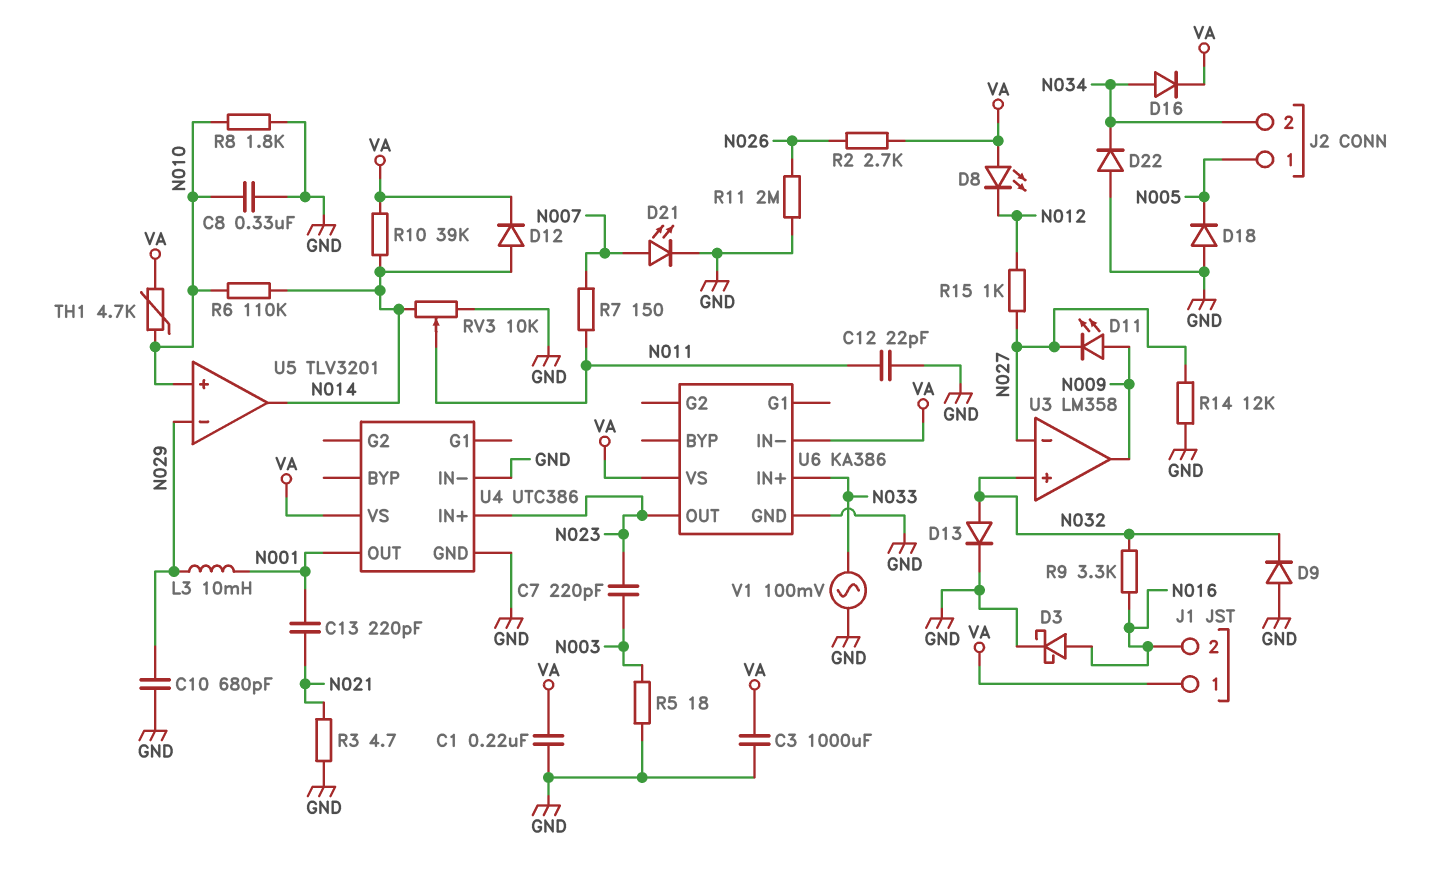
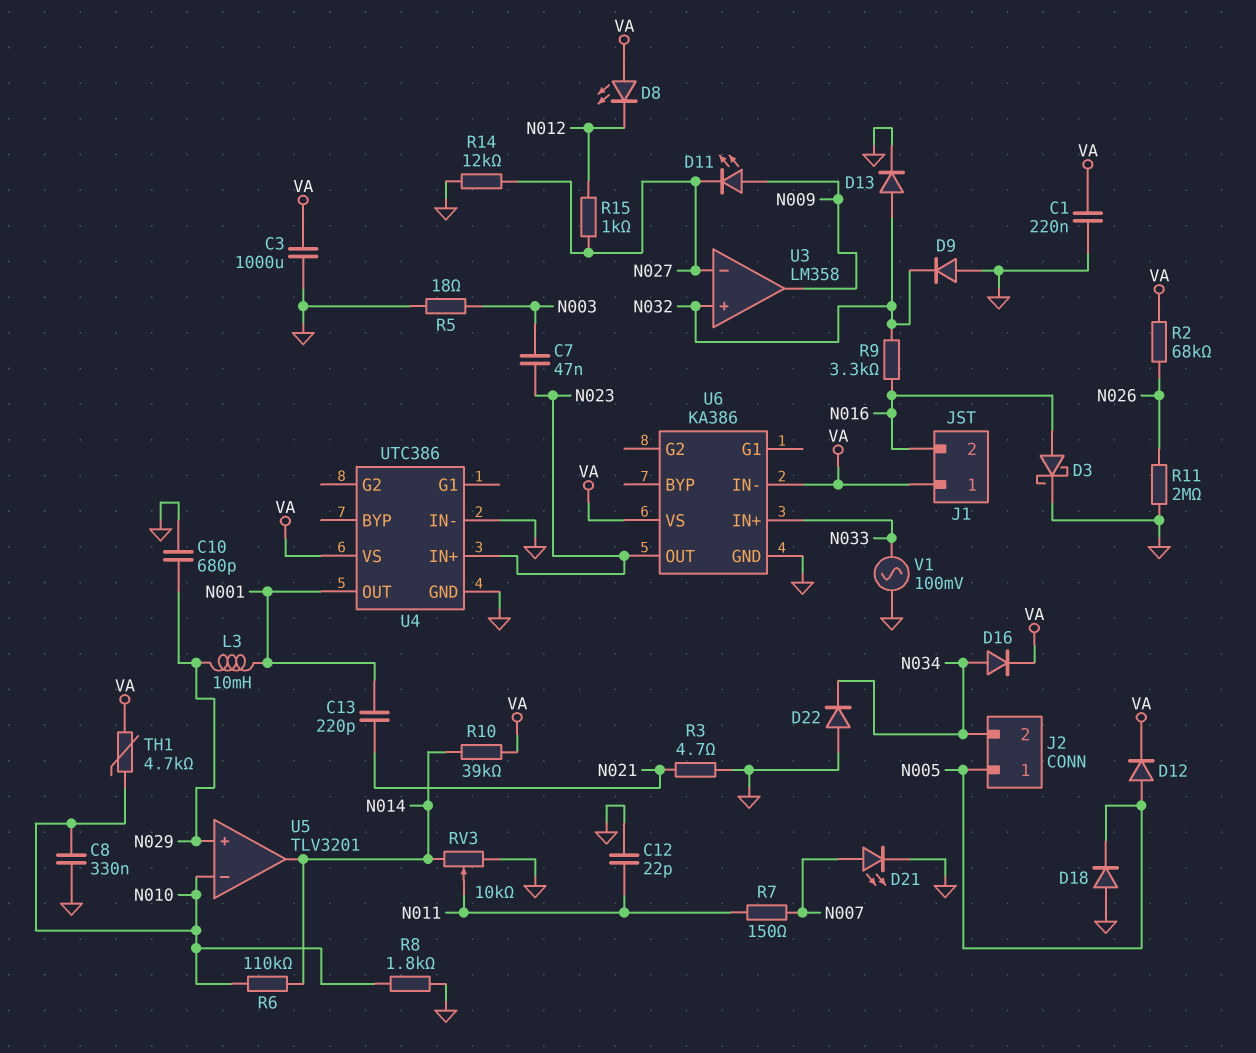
C7: 220pF (N003, N023) -> 47nF (N003, N023)
D12: diode (A N014, K VA) -> diode (A N005, K VA)
R2: 2.7k (N026, VA) -> 68k (N026, VA)
U5 pin in+: N010 -> N029
U5 pin in-: N029 -> N010

